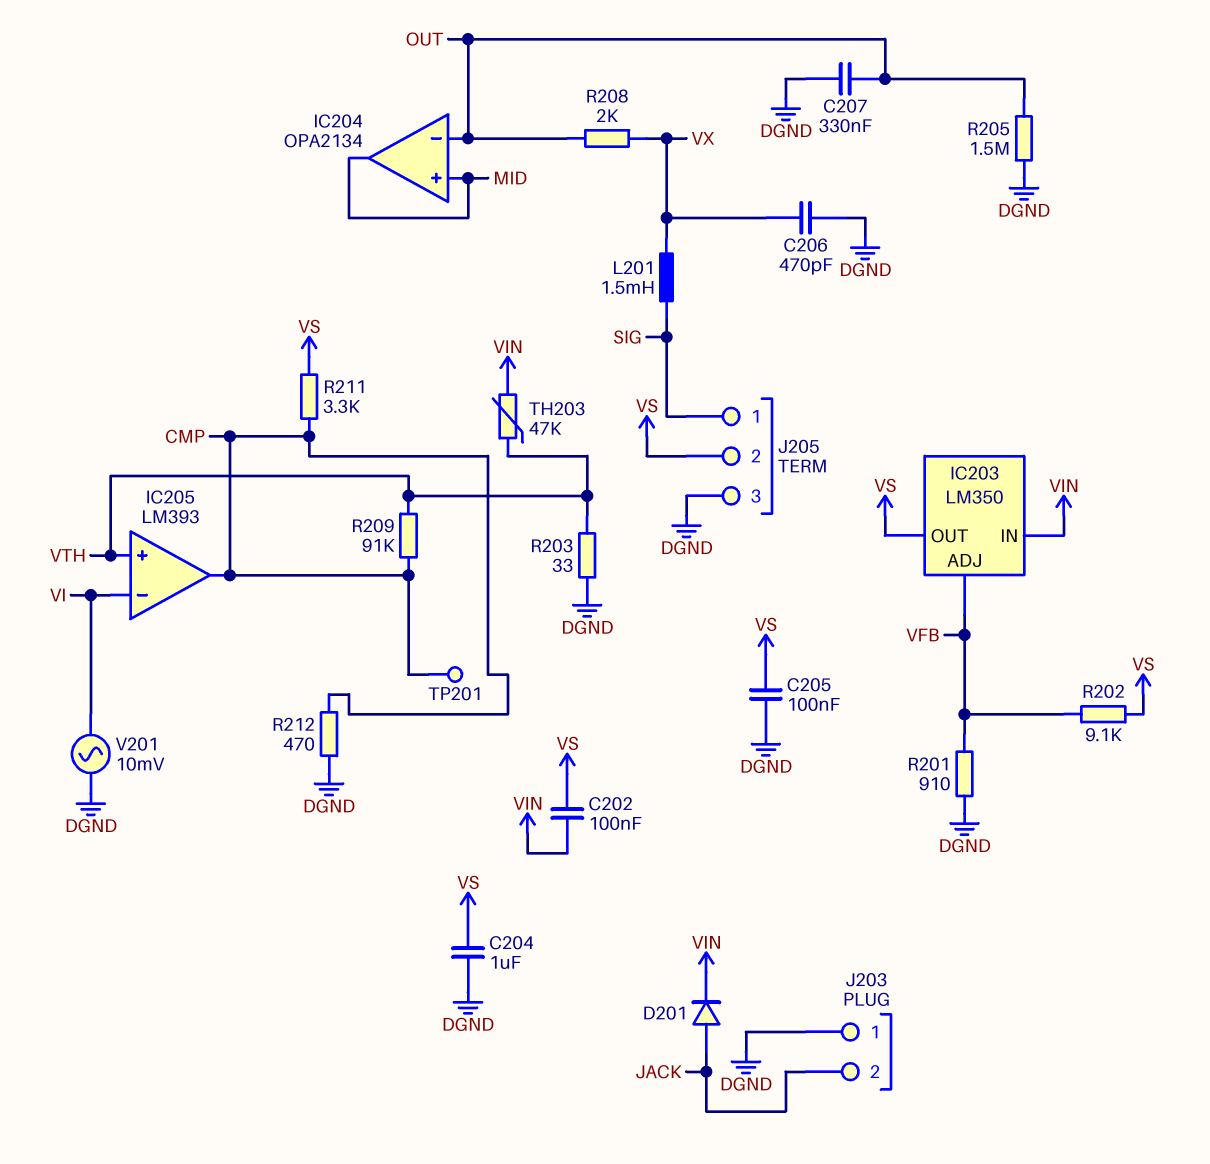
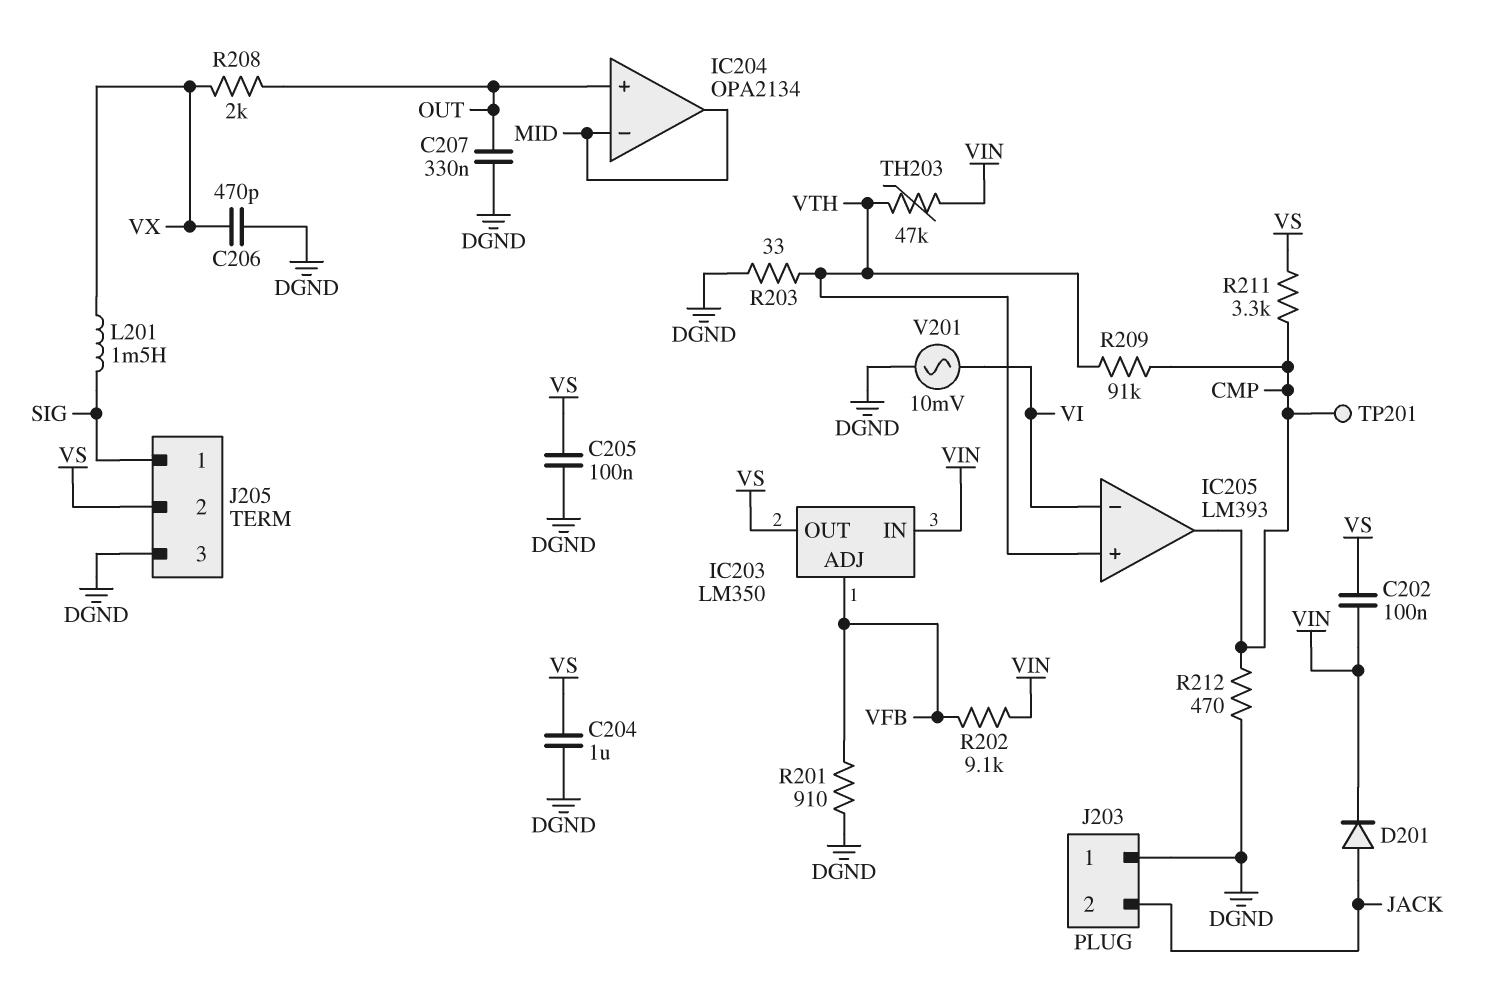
IC204 pin in+: MID -> OUT
IC204 pin in-: OUT -> MID
R202: 9.1k (VFB, VS) -> 9.1k (VFB, VIN)
R205: 1.5M (DGND, OUT) -> none

